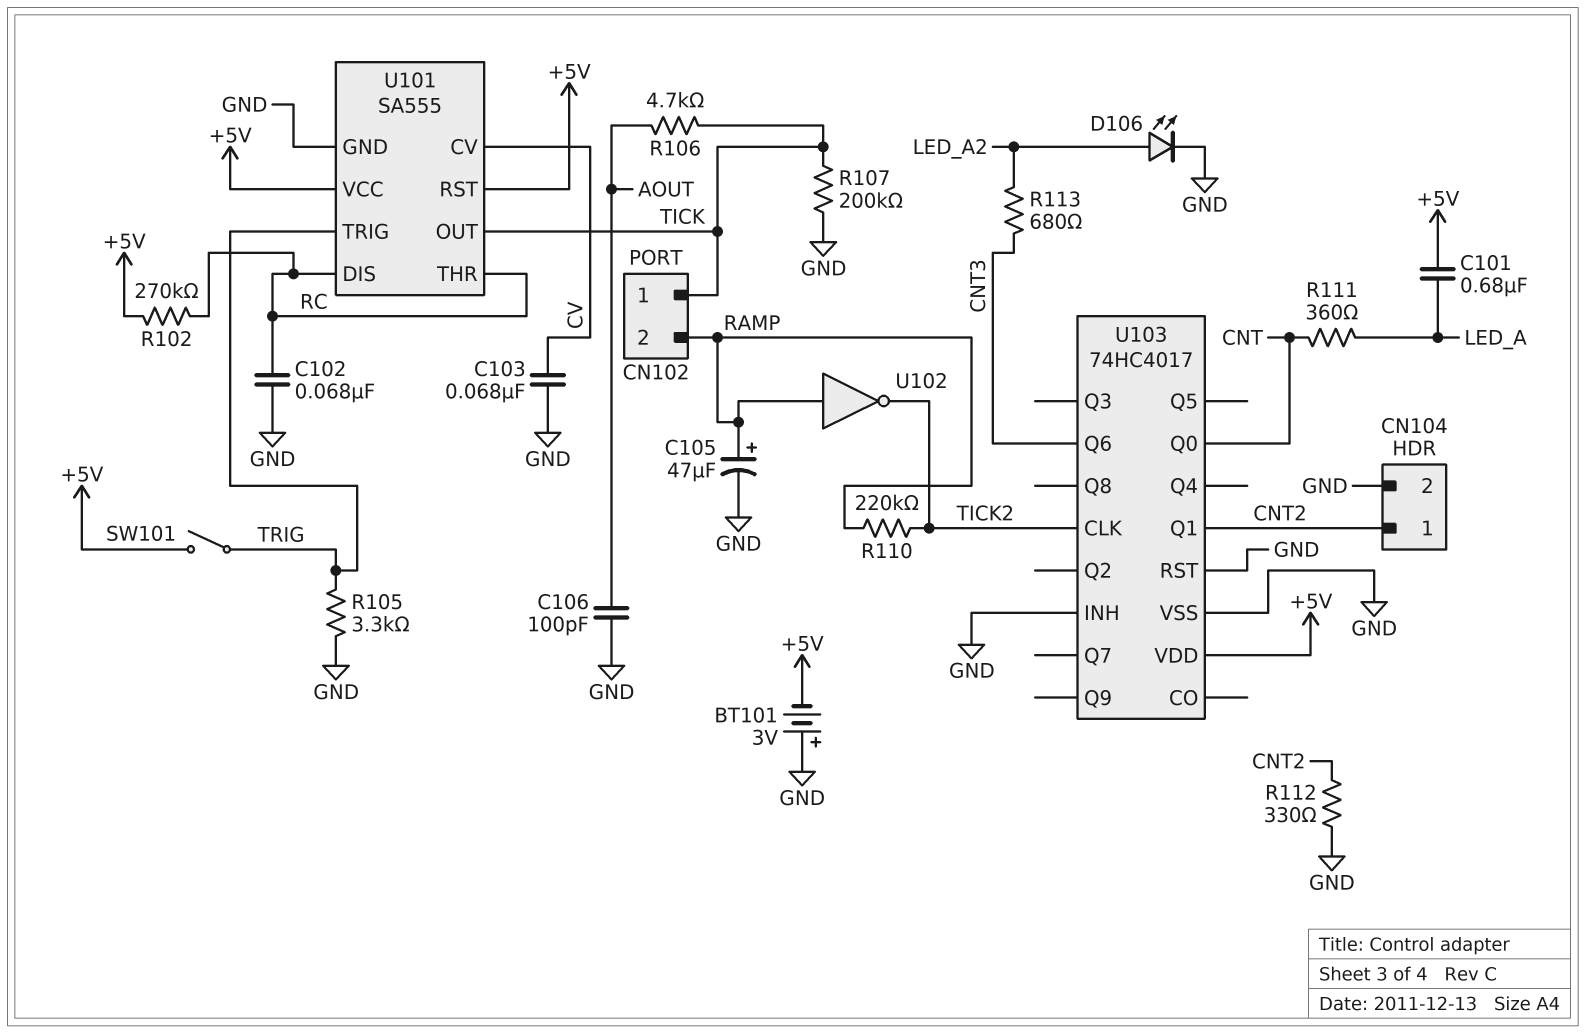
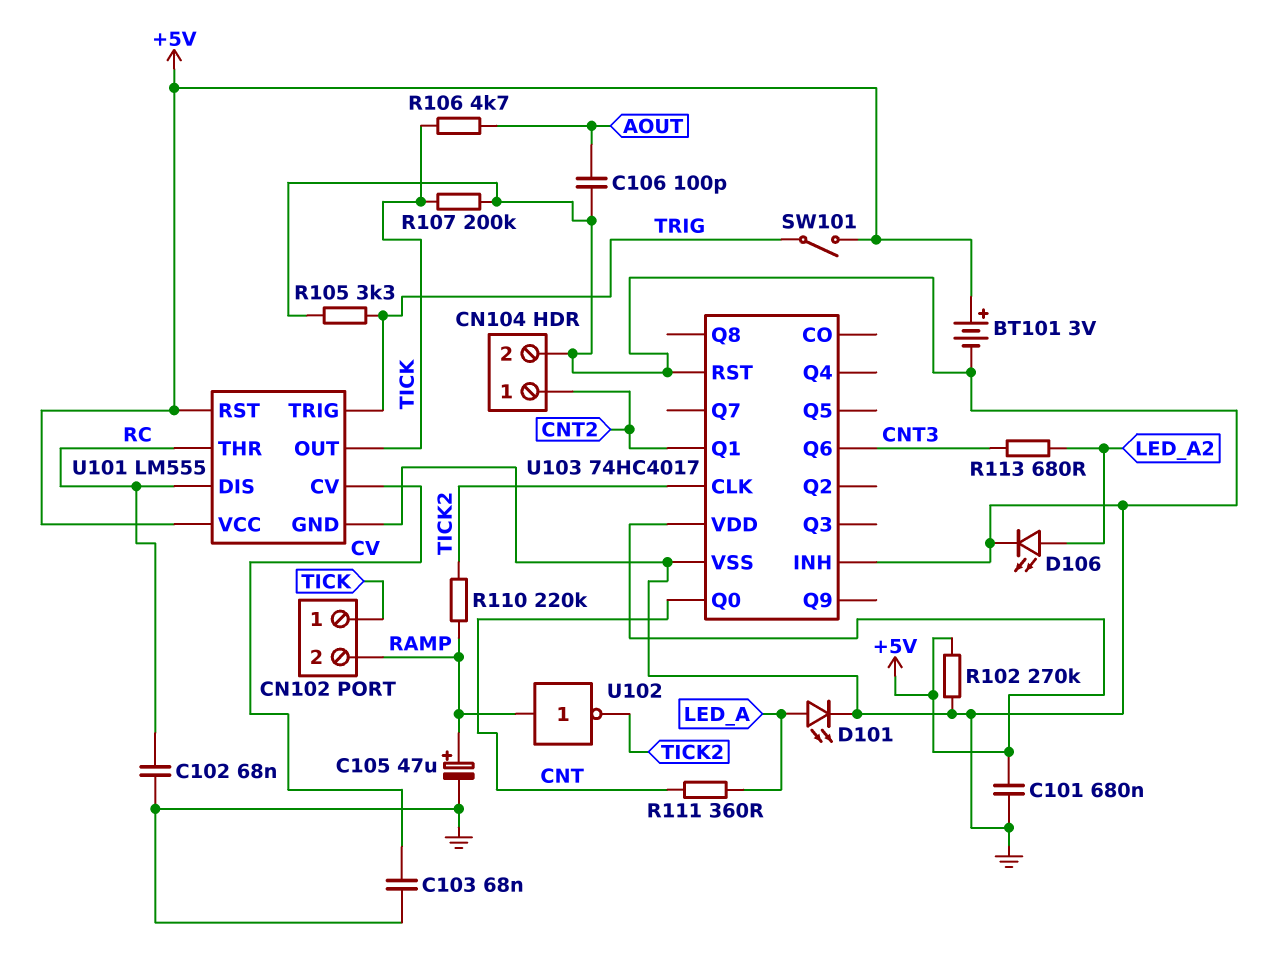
BT101: 3V (plus GND, minus +5V) -> 3V (plus +5V, minus GND)
C101: 680nF (+5V, LED_A) -> 680nF (+5V, GND)
D101: none -> LED (A LED_A, K GND)
R102: 270k (+5V, RC) -> 270k (+5V, GND)
R112: 330 (CNT2, GND) -> none
U101: SA555 -> LM555

